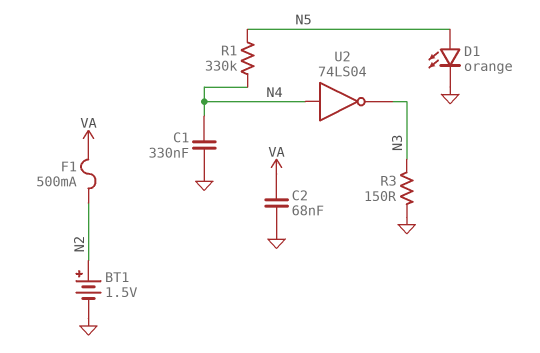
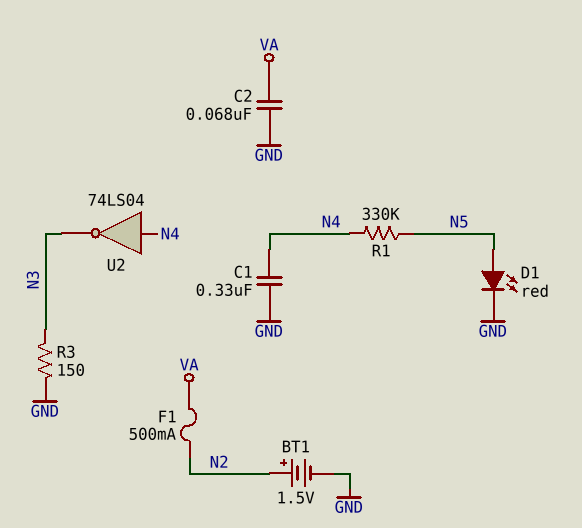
D1: LED orange (A N5, K GND) -> LED red (A N5, K GND)

